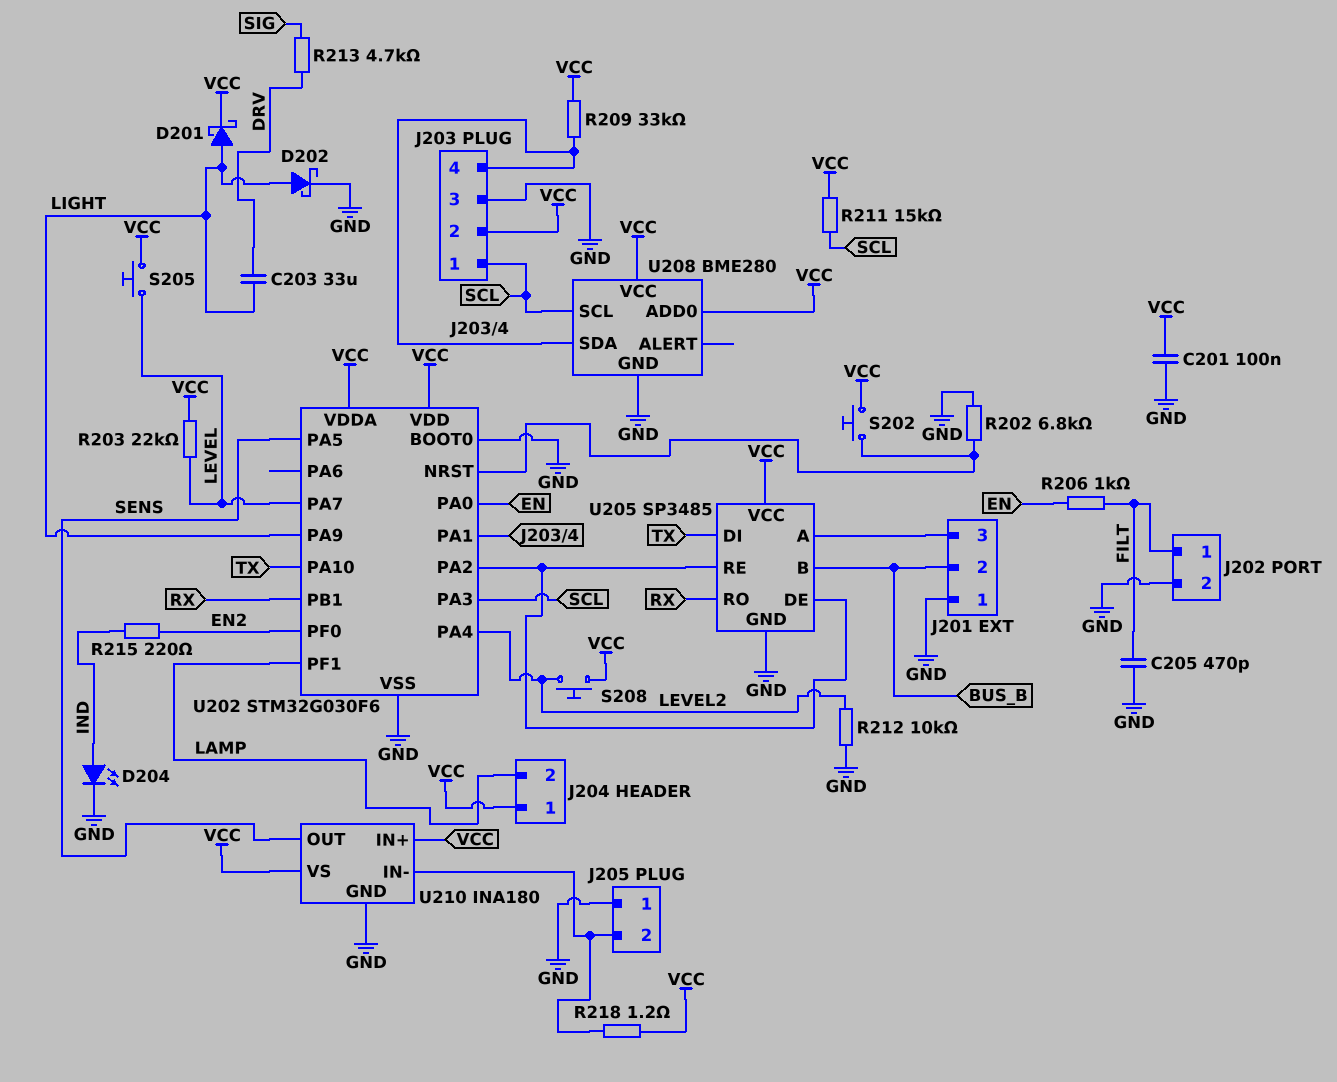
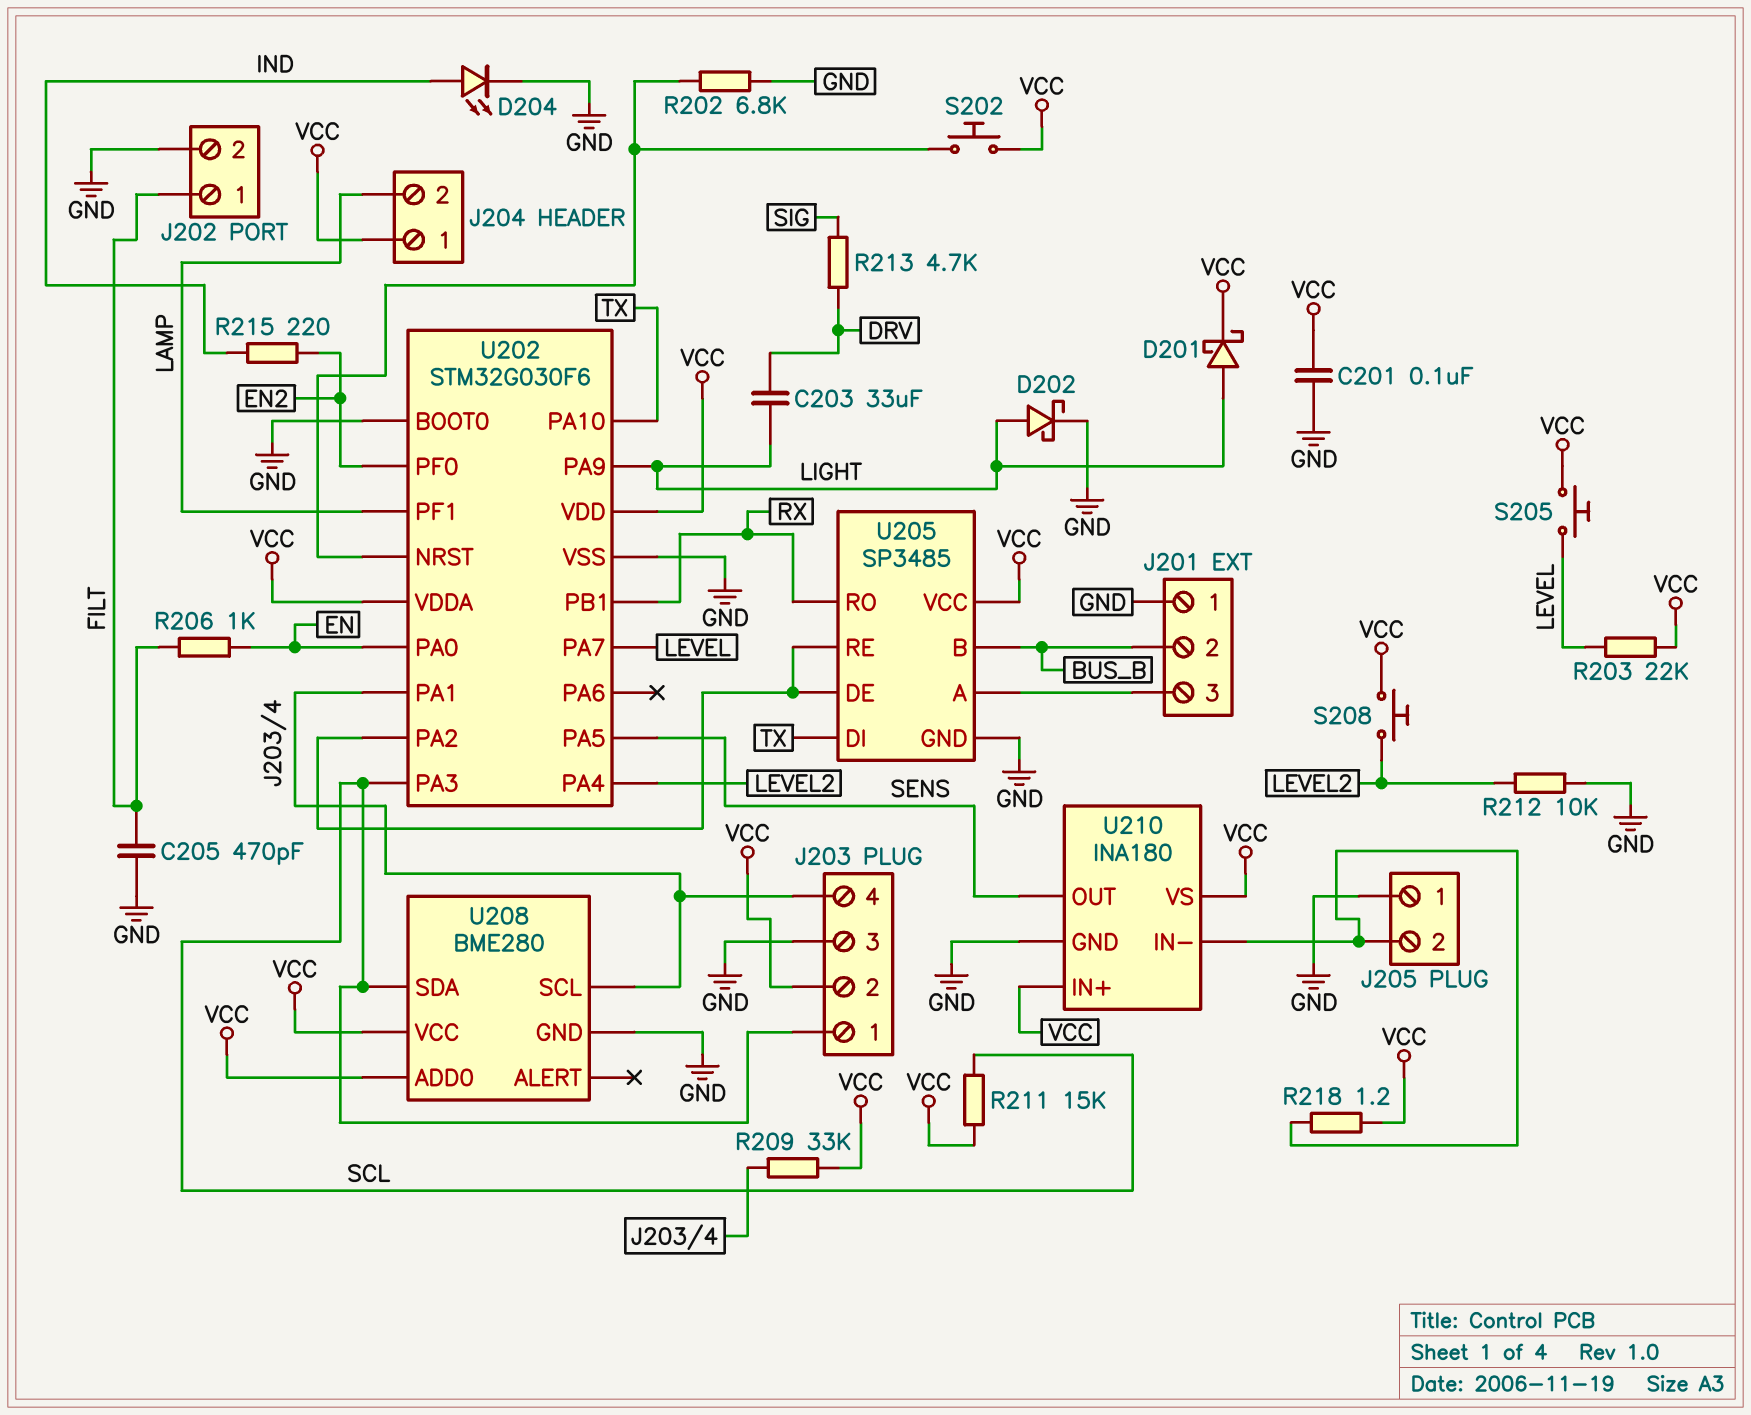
U208 pin SCL: SCL -> J203/4
U208 pin SDA: J203/4 -> SCL

